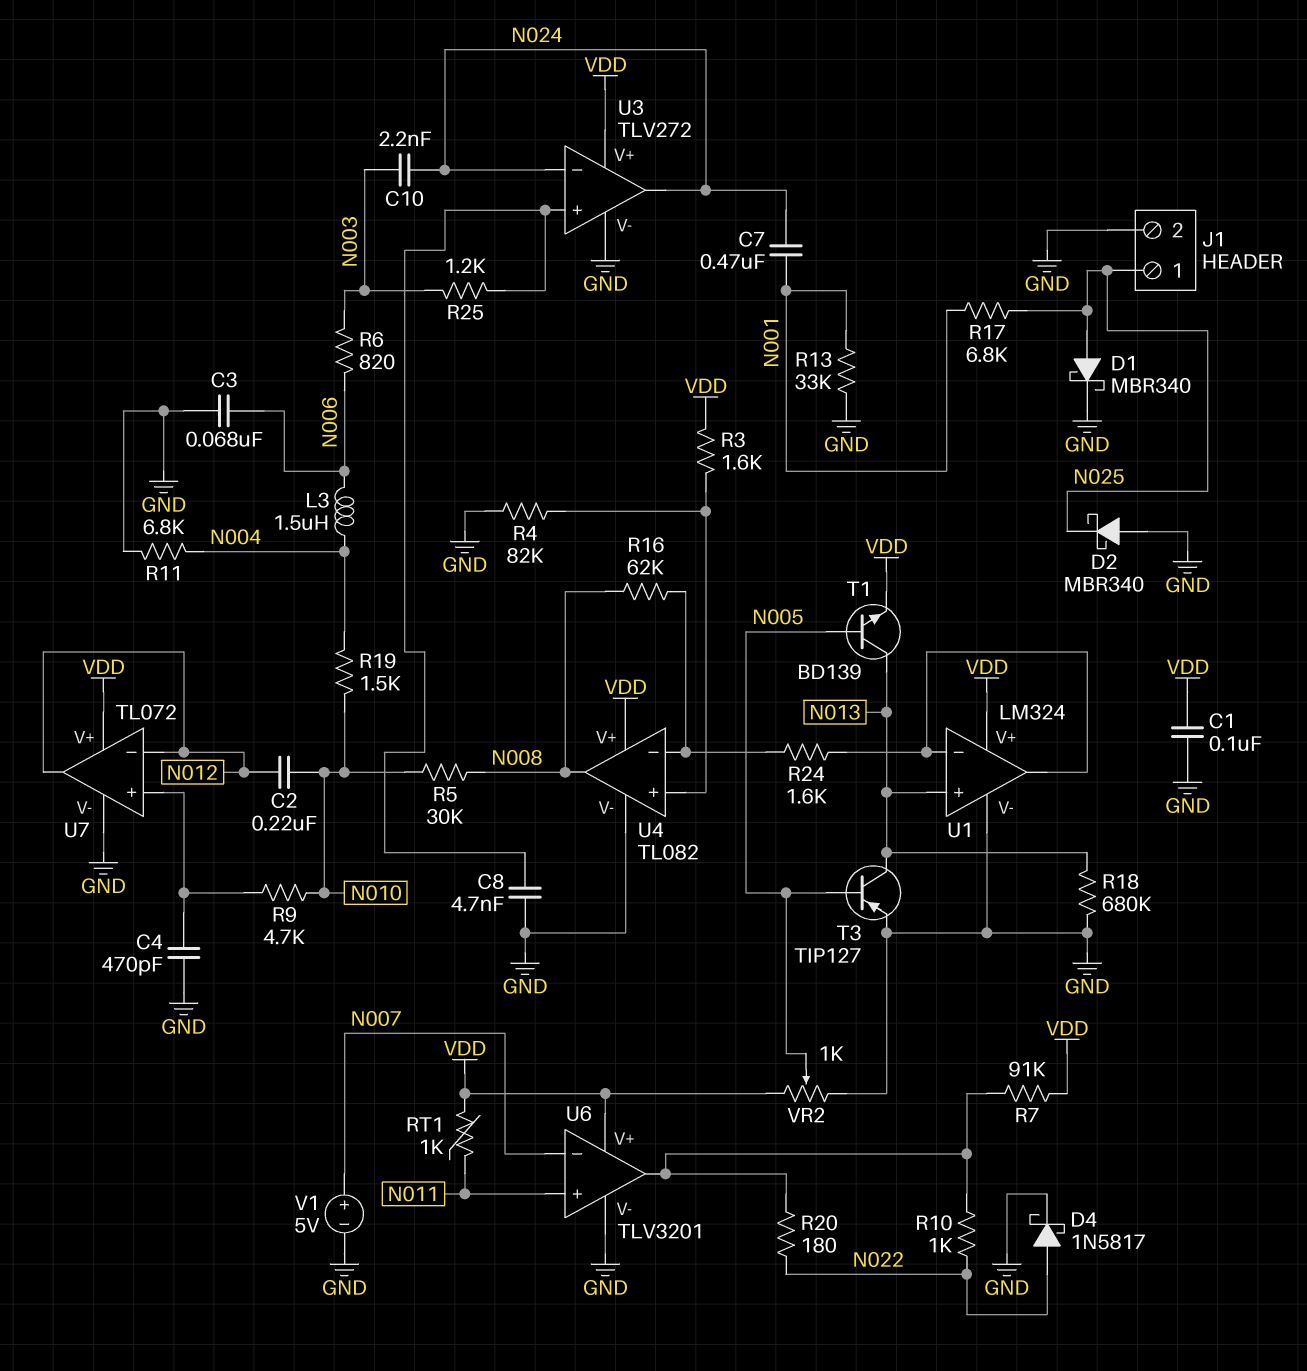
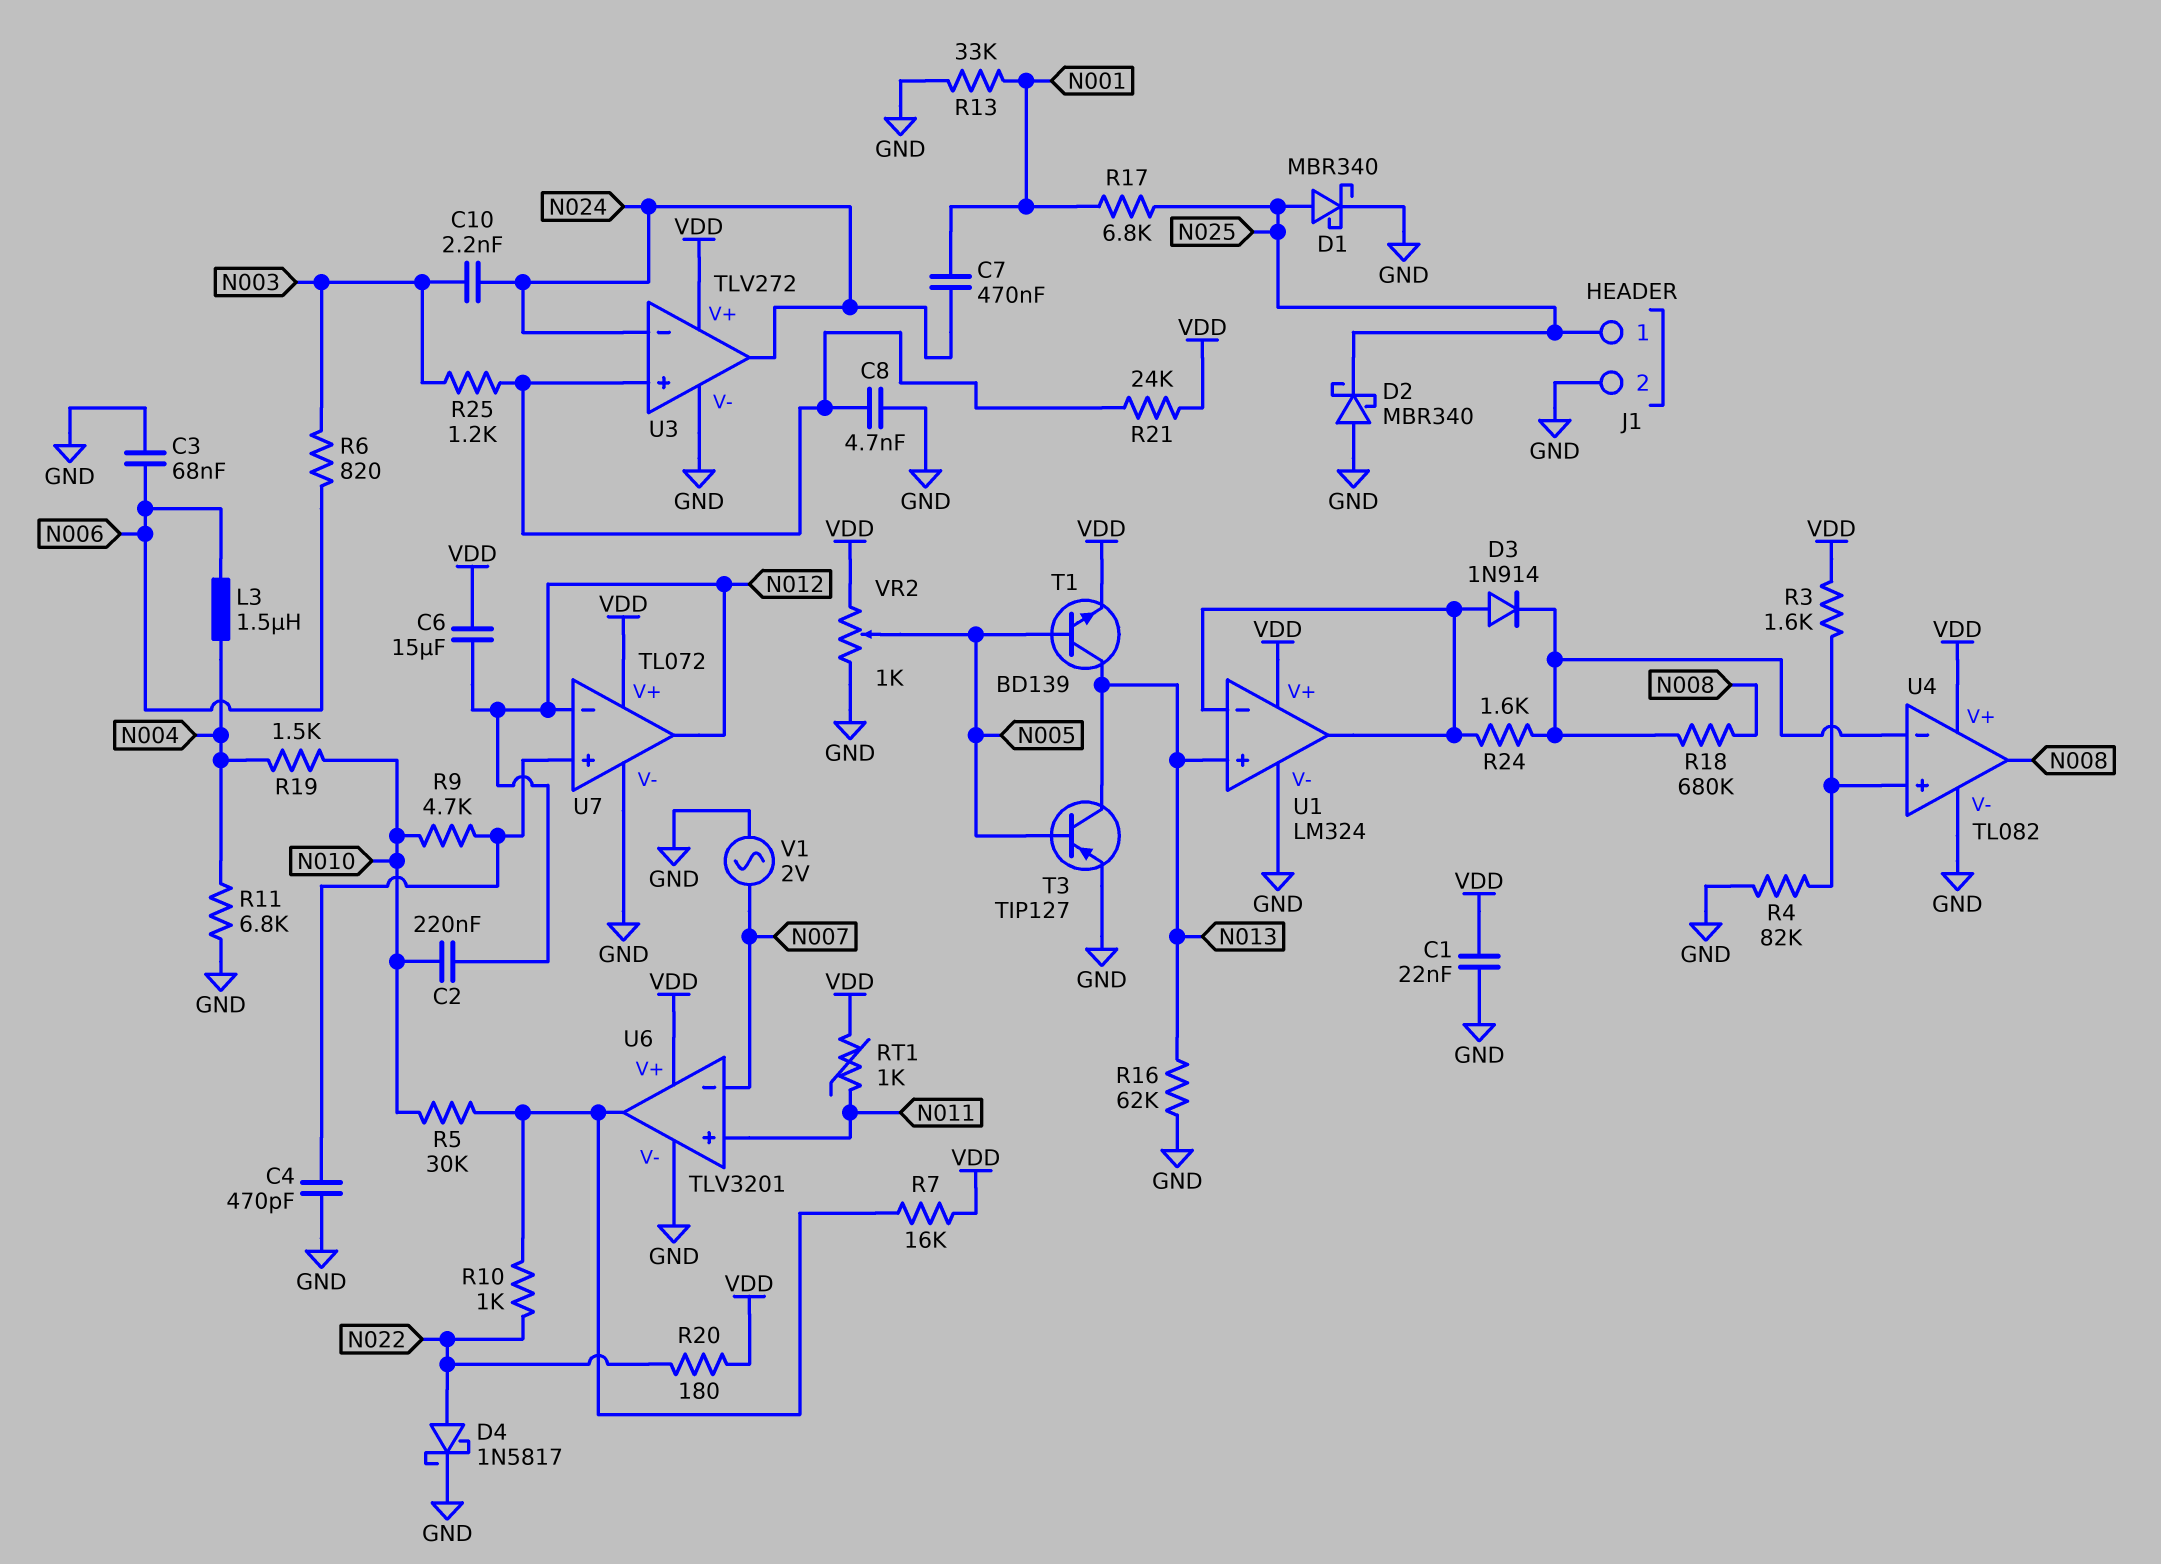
C1: 100nF (GND, VDD) -> 22nF (GND, VDD)
C6: none -> 15uF (N012, VDD)
D3: none -> diode 1N914 (A U1/in-, K U4/in-)
R5: 30k (N008, N010) -> 30k (N010, U6/out)
R7: 91k (U6/out, VDD) -> 16k (U6/out, VDD)
R16: 62k (N008, U4/in-) -> 62k (GND, N013)
R18: 680k (GND, N013) -> 680k (N008, U4/in-)
R20: 180 (N022, U6/out) -> 180 (N022, VDD)
R21: none -> 24k (U3/in+, VDD)
V1: 5V (plus N007, minus GND) -> AC 2V (GND, N007)

